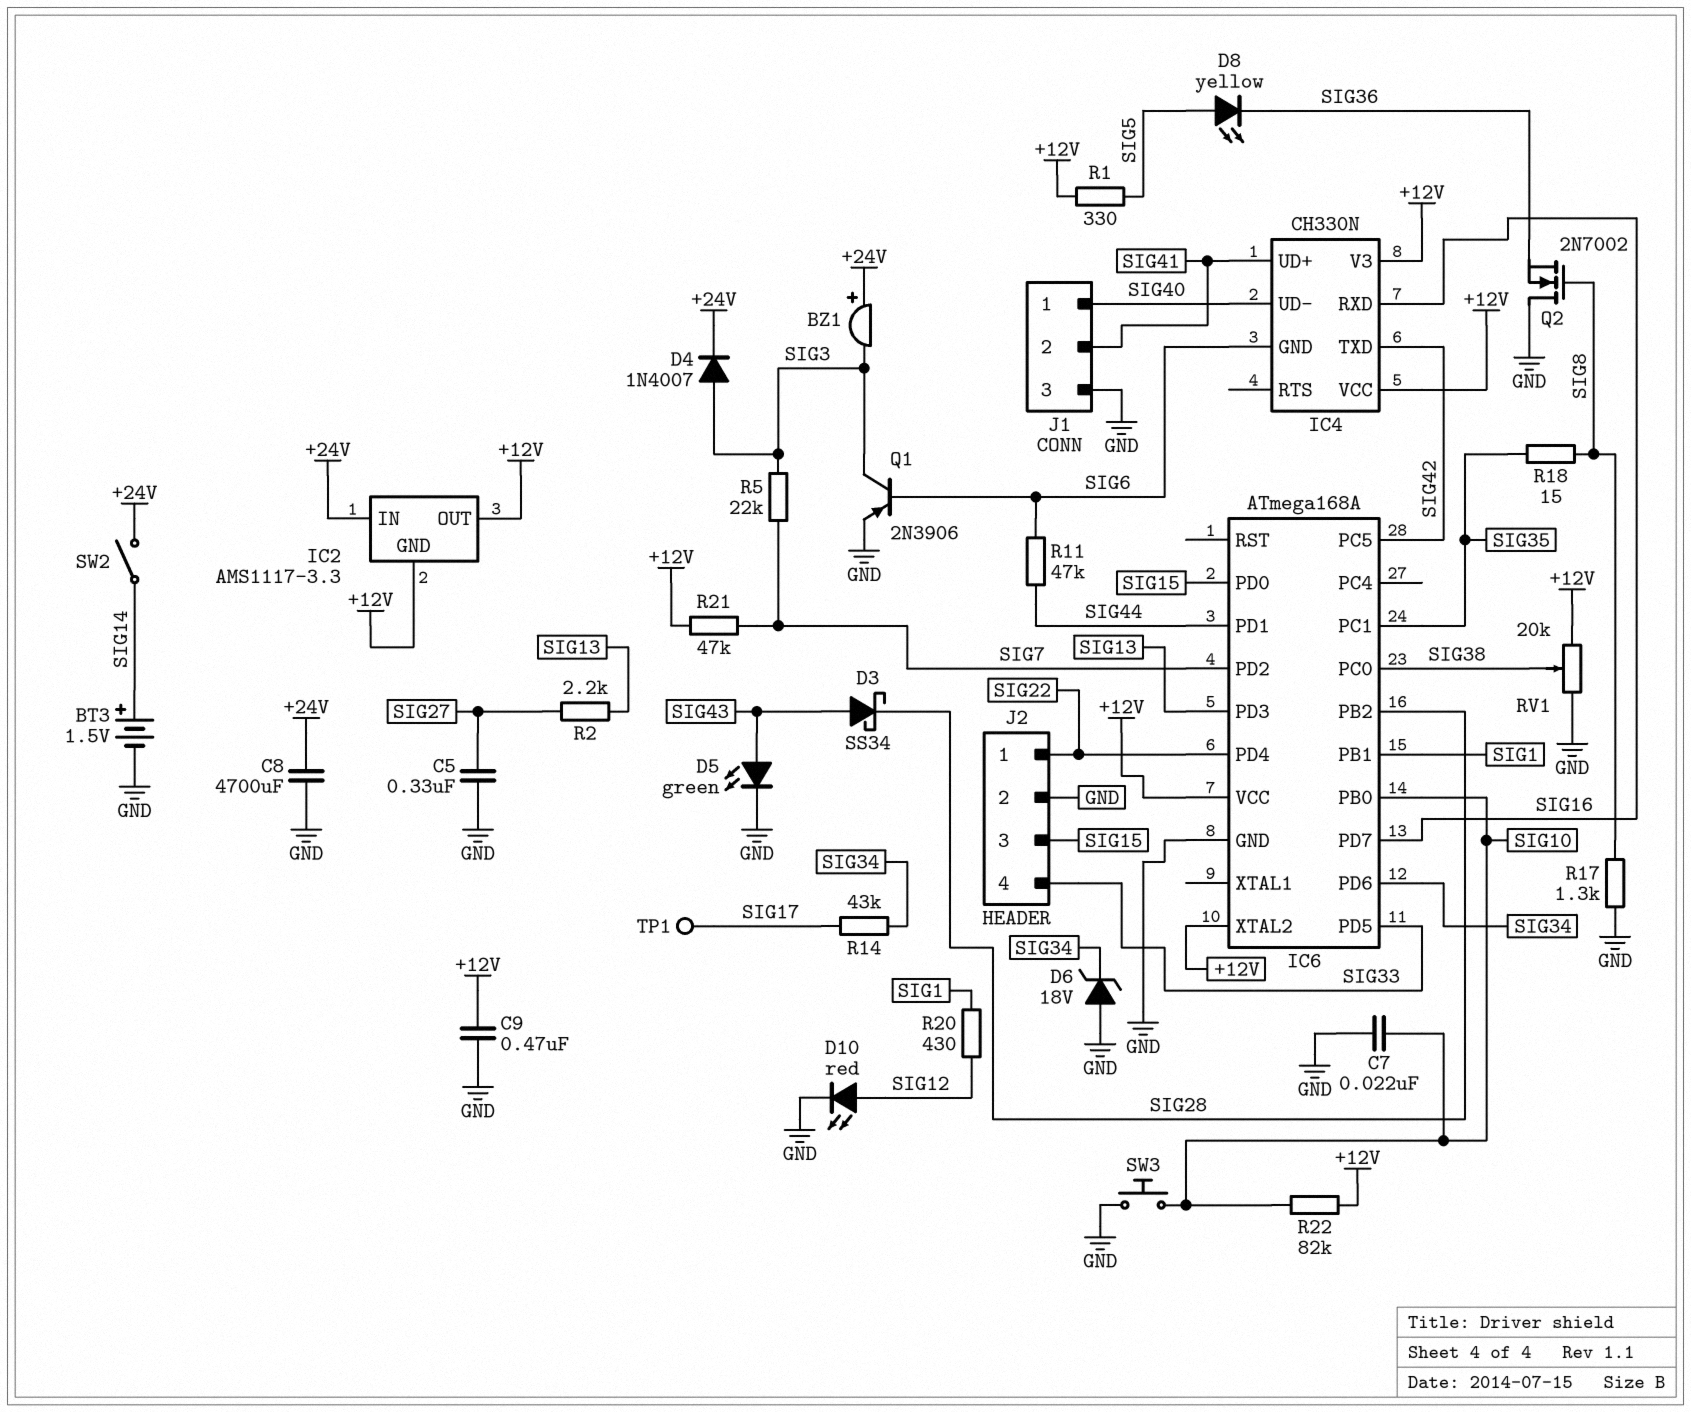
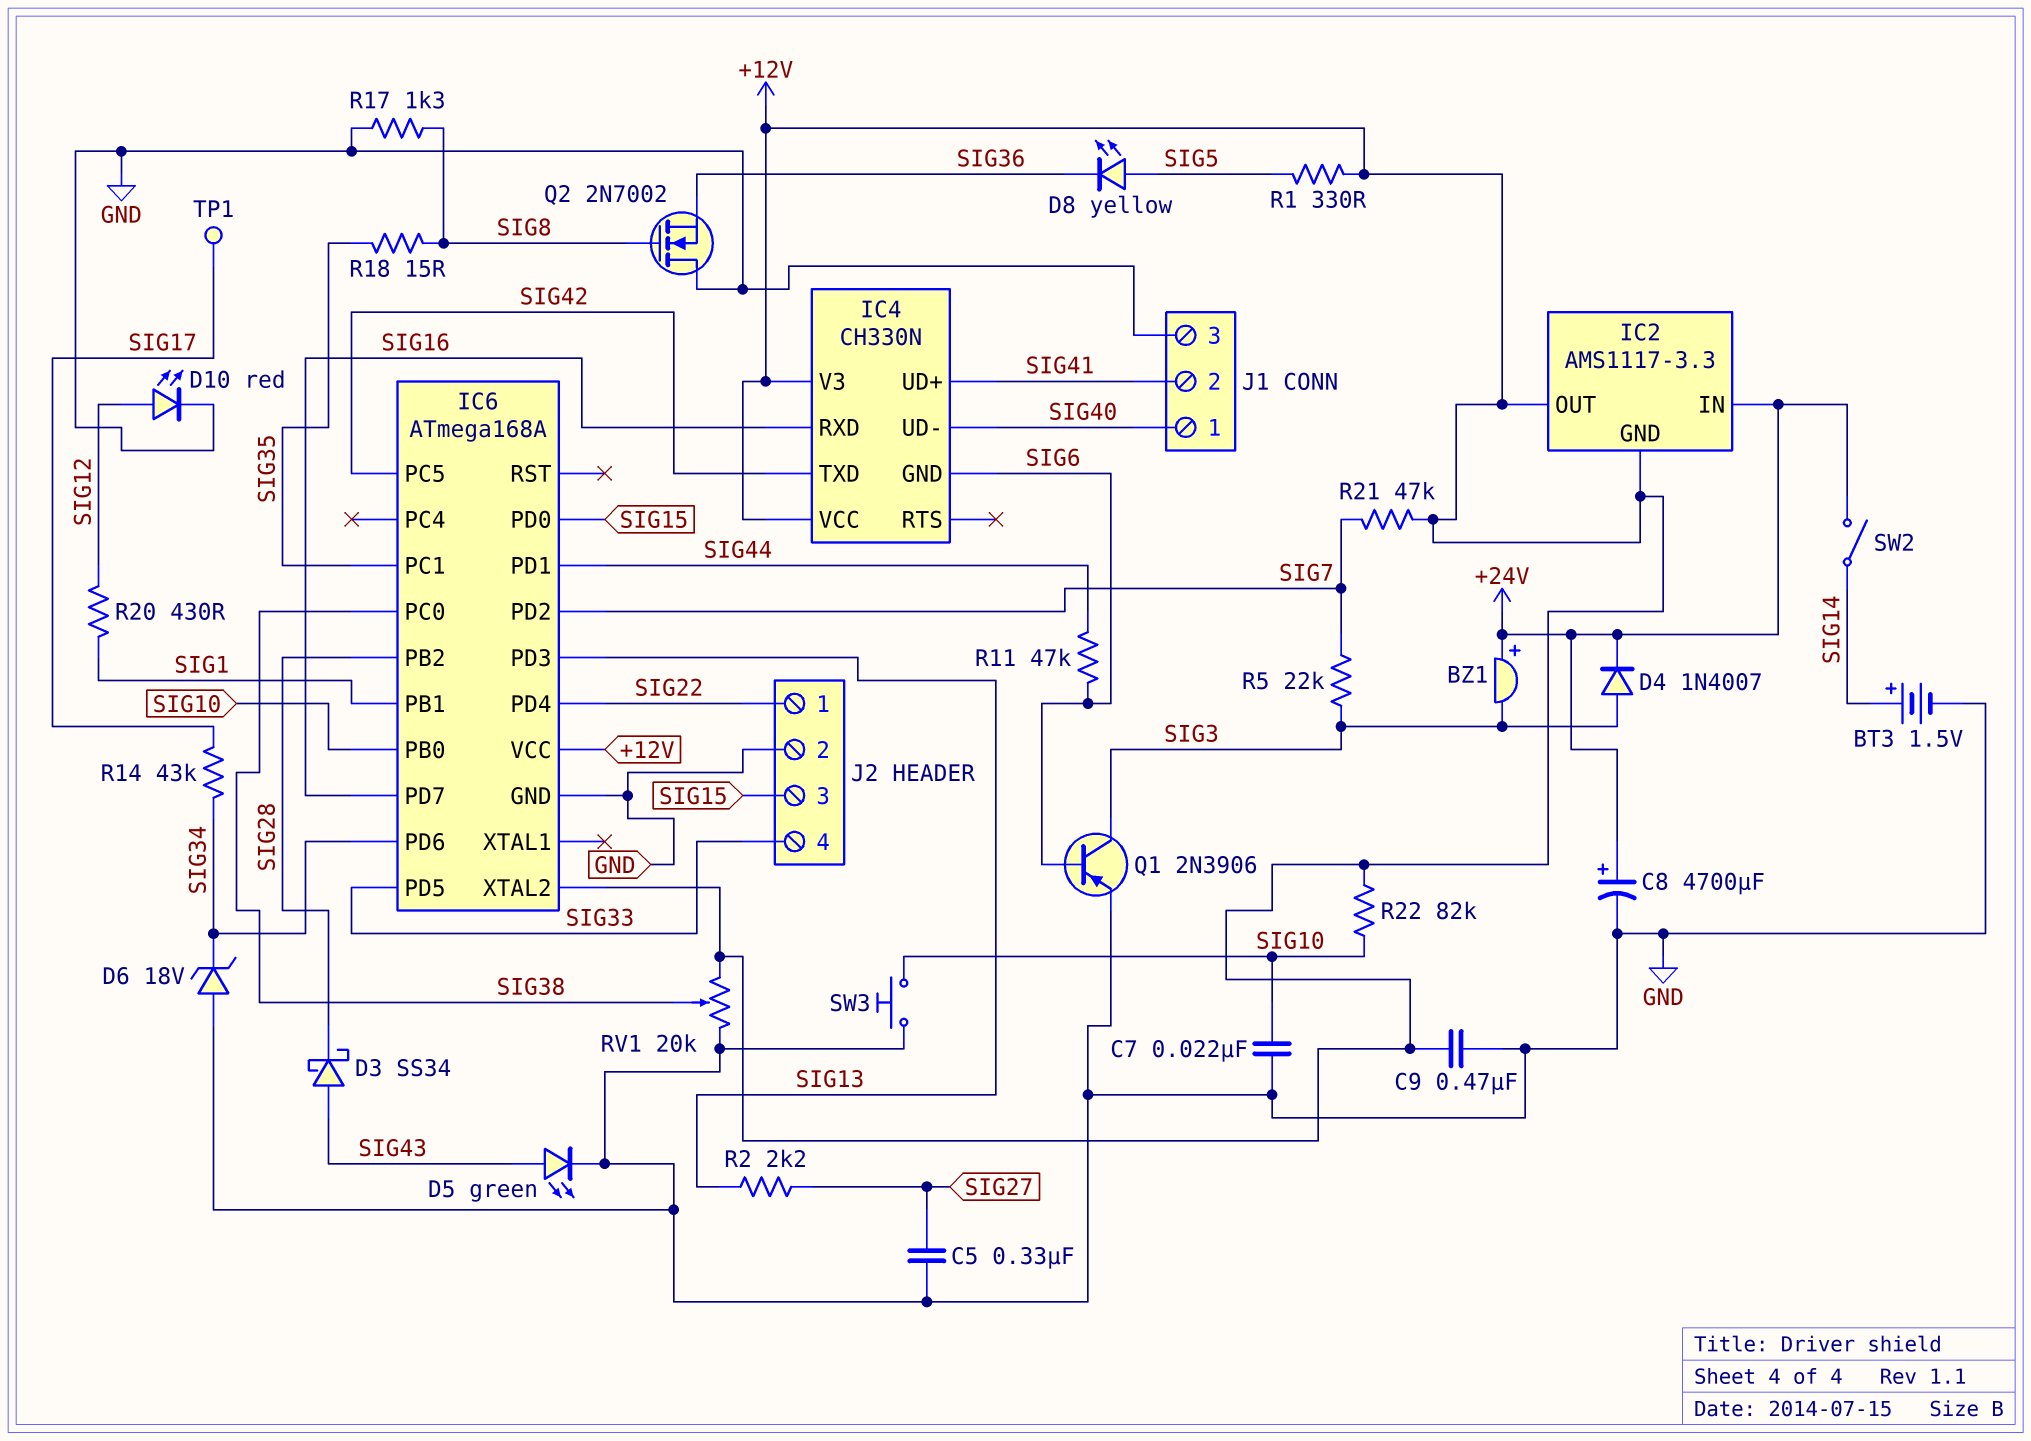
C8: 4700uF (+24V, GND) -> 4700uF (plus +24V, minus GND)

